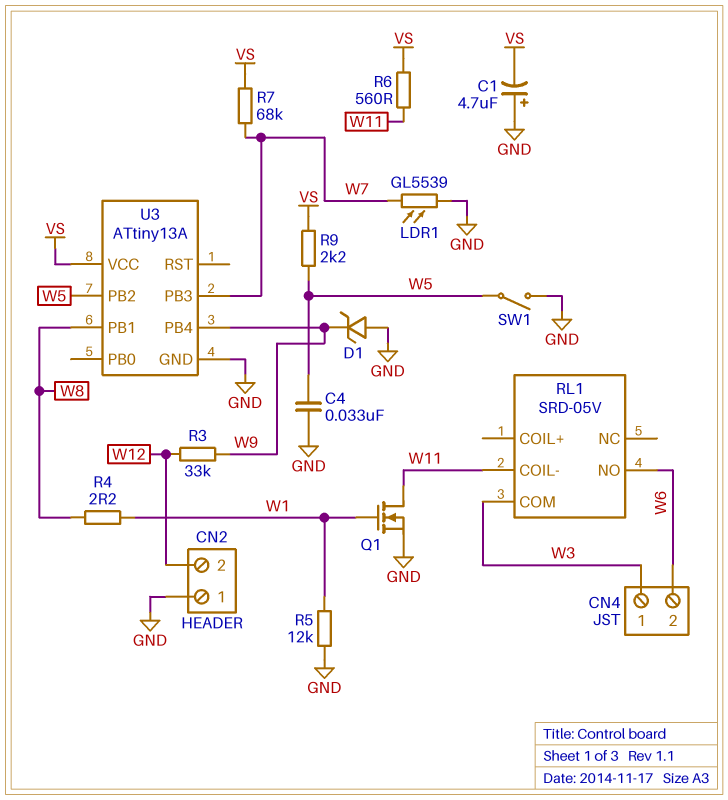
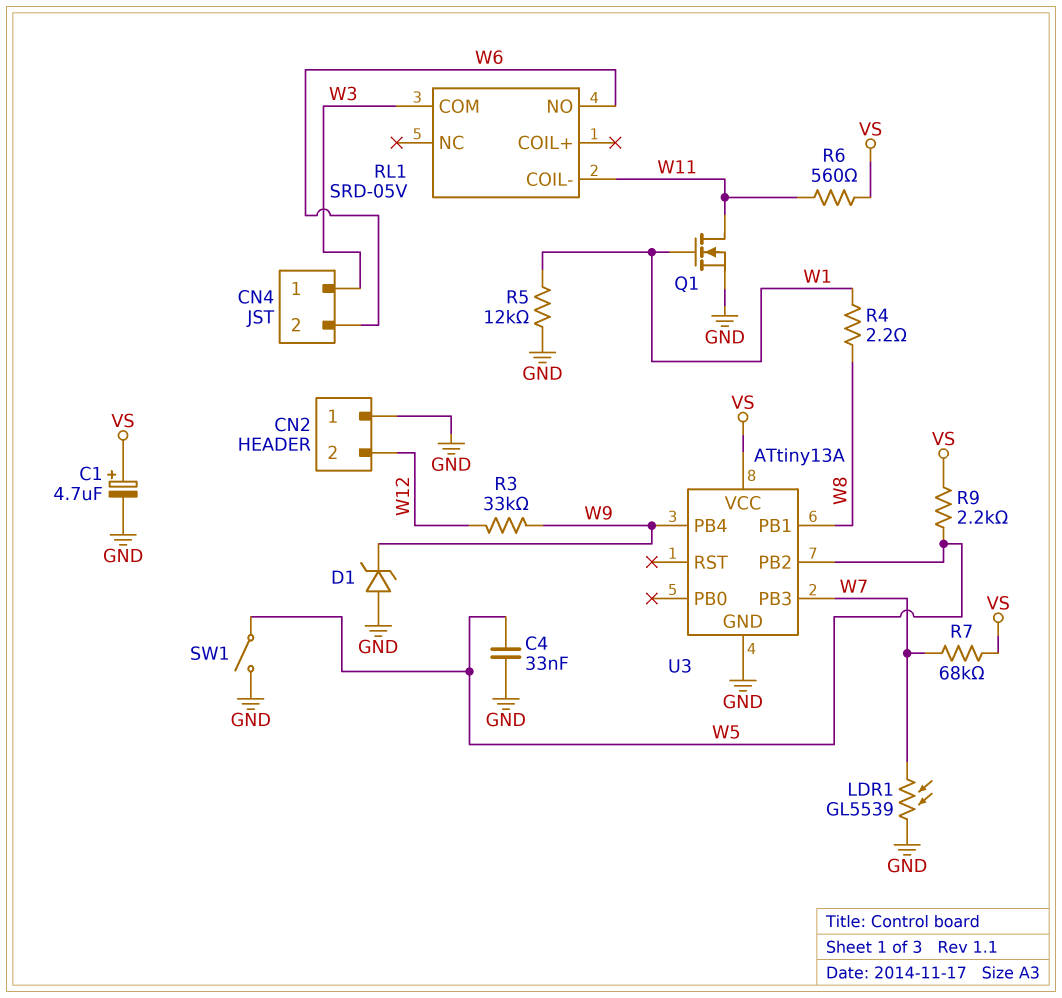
C1: 4.7uF (plus GND, minus VS) -> 4.7uF (plus VS, minus GND)

